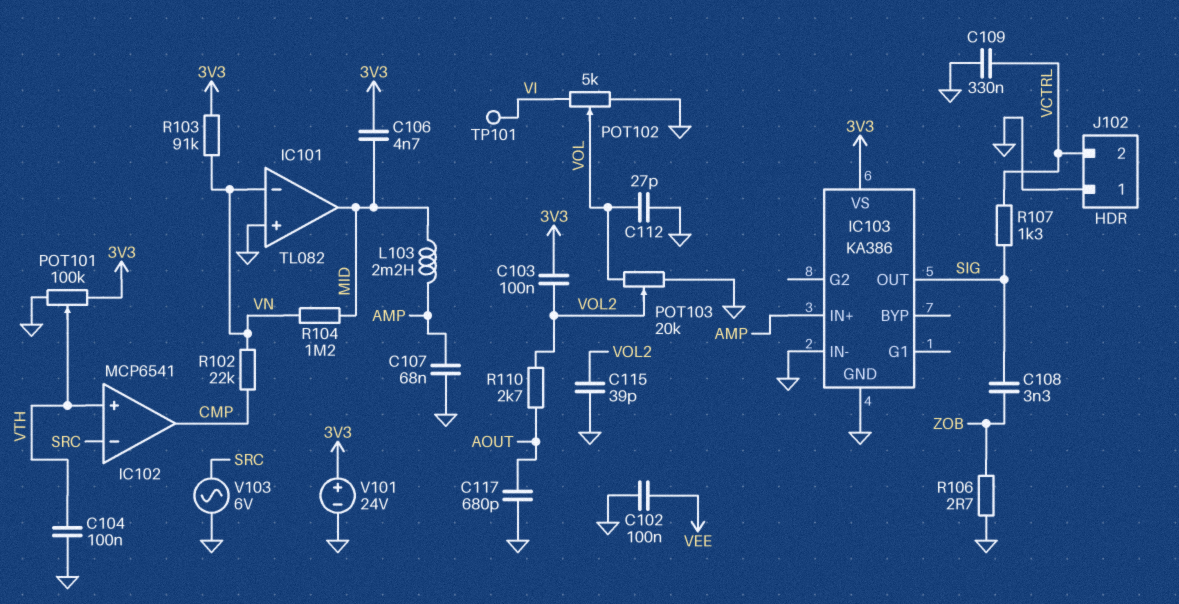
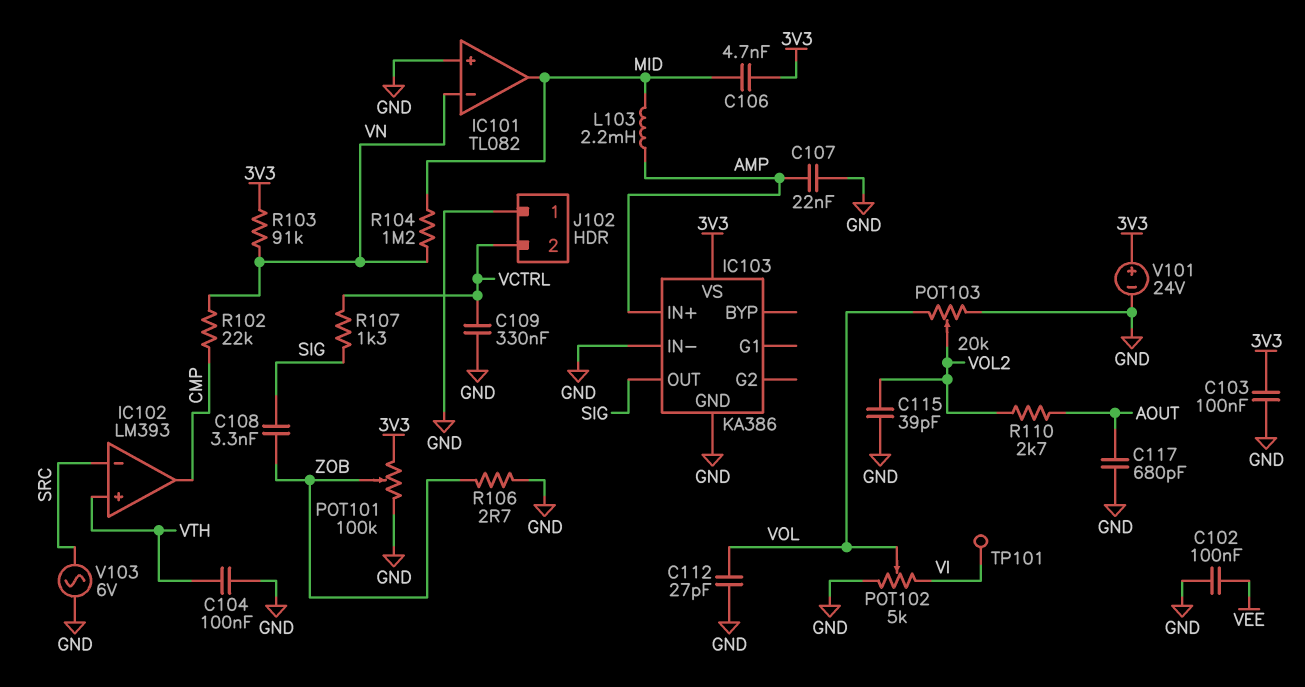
C103: 100nF (3V3, VOL2) -> 100nF (3V3, GND)
C107: 68nF (AMP, GND) -> 22nF (AMP, GND)
IC102: MCP6541 -> LM393
POT101: 100k (3V3, GND, wiper VTH) -> 100k (3V3, GND, wiper ZOB)

